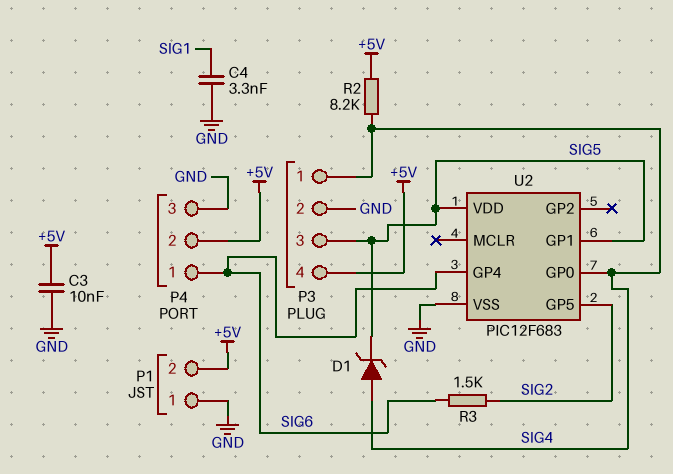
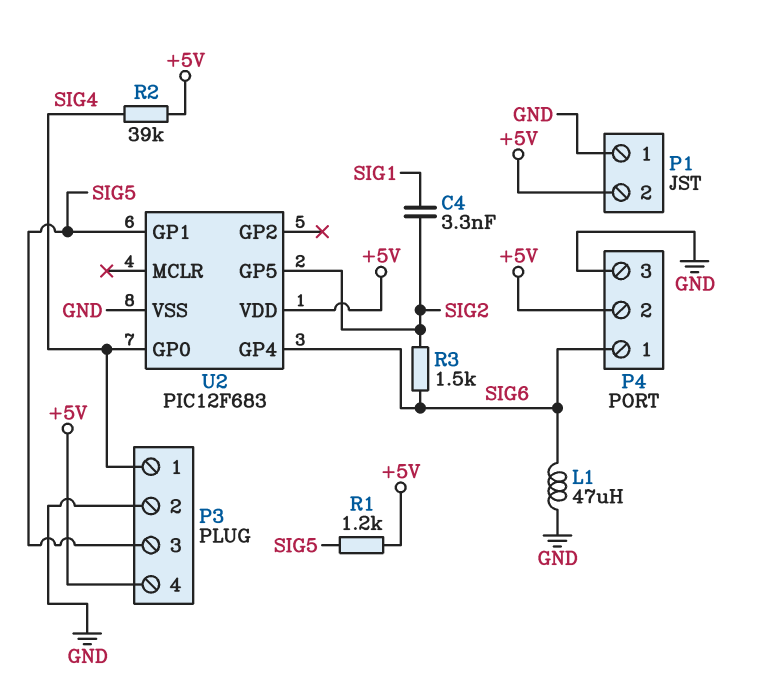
C3: 10nF (+5V, GND) -> none
C4: 3.3nF (GND, SIG1) -> 3.3nF (SIG1, SIG2)
D1: zener (A SIG4, K SIG5) -> none
L1: none -> 47uH (GND, SIG6)
R1: none -> 1.2k (+5V, SIG5)
R2: 8.2k (+5V, SIG4) -> 39k (+5V, SIG4)
U2 pin VDD: SIG5 -> +5V

